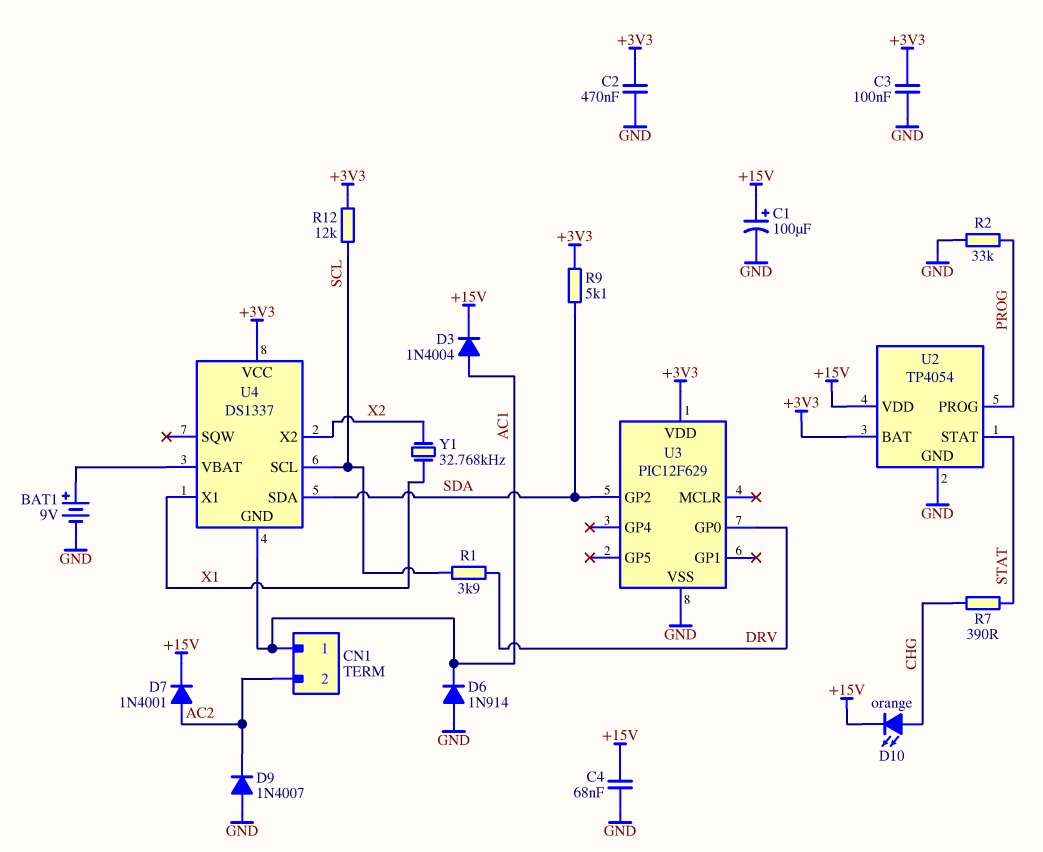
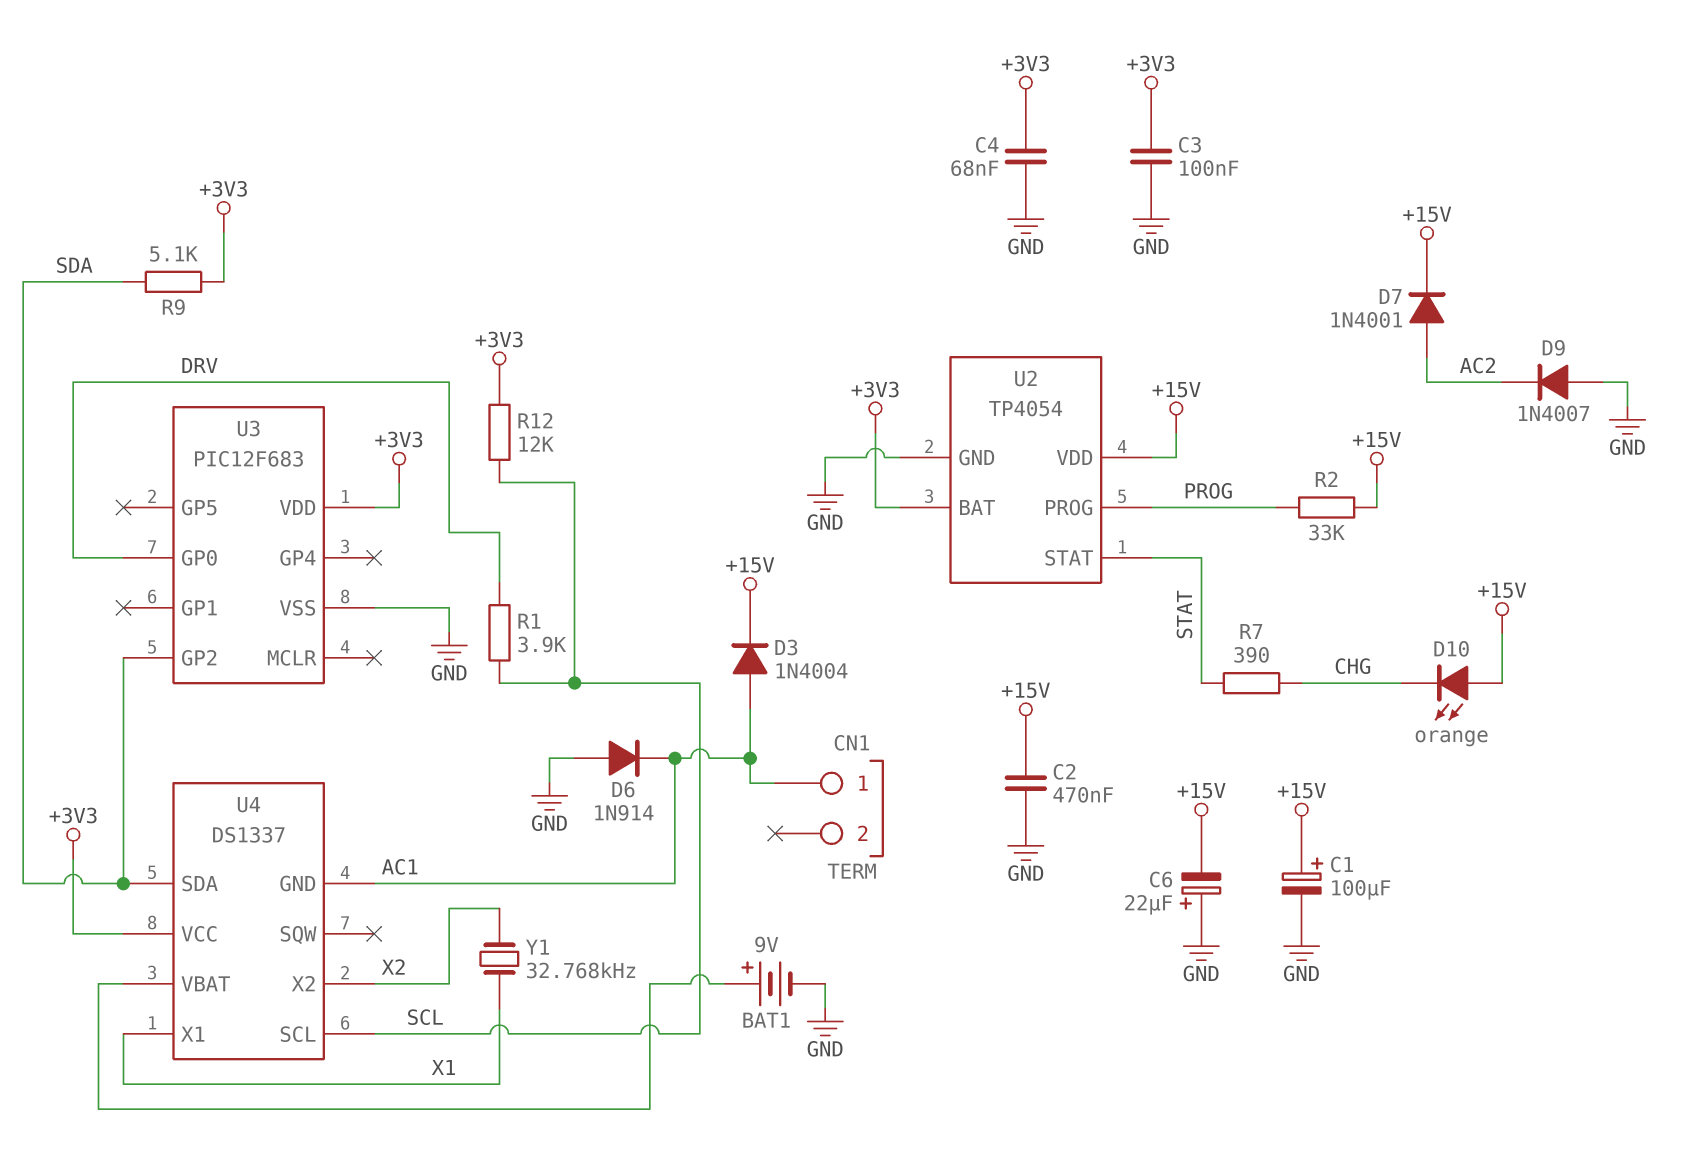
C2: 470nF (+3V3, GND) -> 470nF (+15V, GND)
C4: 68nF (+15V, GND) -> 68nF (+3V3, GND)
C6: none -> 22uF (plus GND, minus +15V)
CN1 pin 2: AC2 -> none
D10: LED orange (A CHG, K +15V) -> LED orange (A +15V, K CHG)
R2: 33k (GND, PROG) -> 33k (+15V, PROG)
U3: PIC12F629 -> PIC12F683

